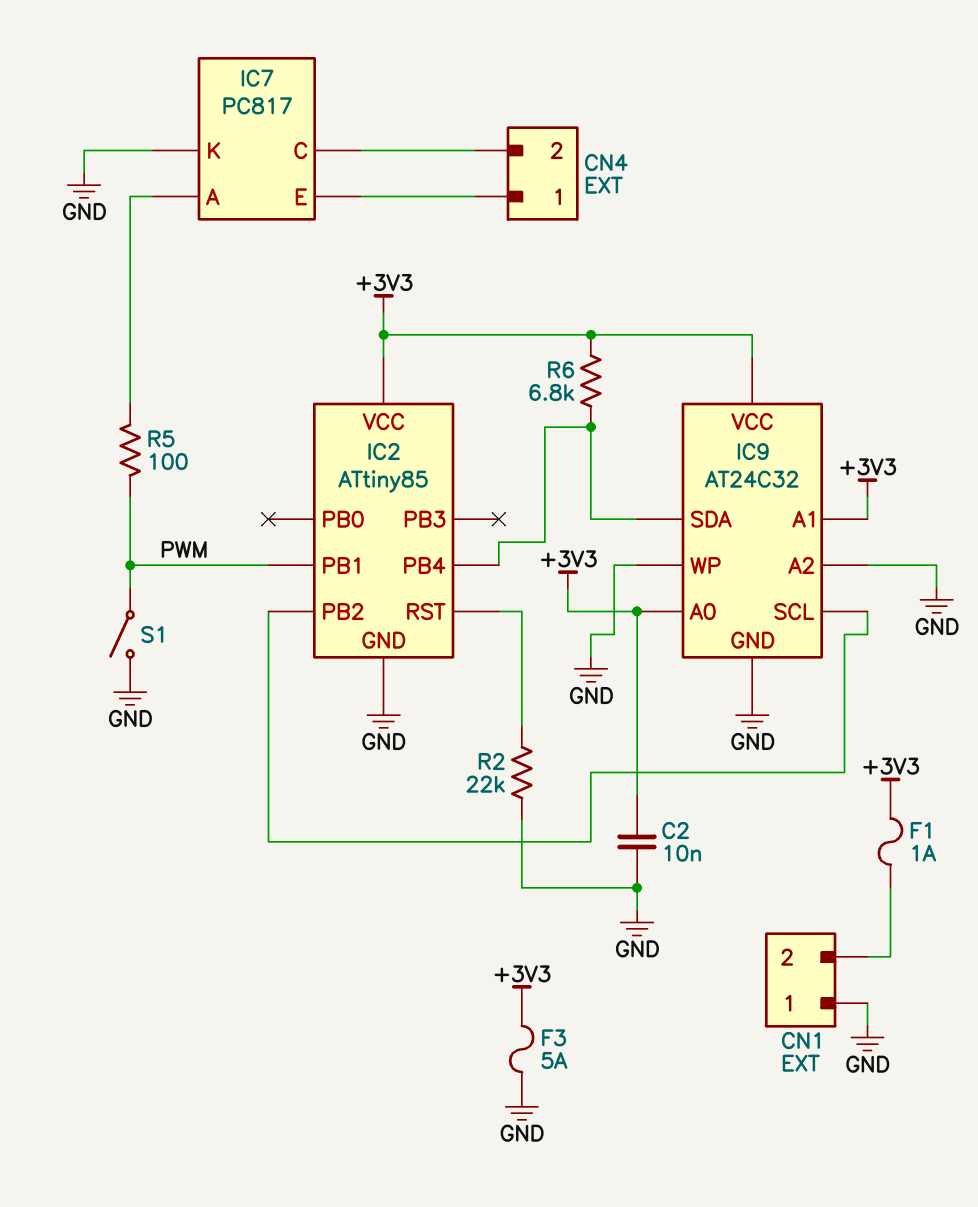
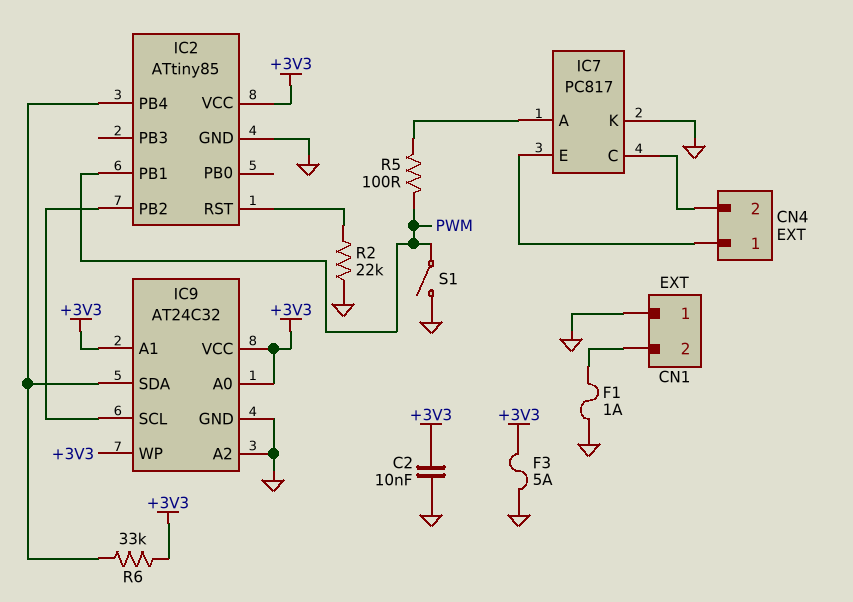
F1: 1A (+3V3, CN1/2) -> 1A (CN1/2, GND)
IC9 pin WP: GND -> +3V3
R6: 6.8k (+3V3, IC2/PB4) -> 33k (+3V3, IC2/PB4)

